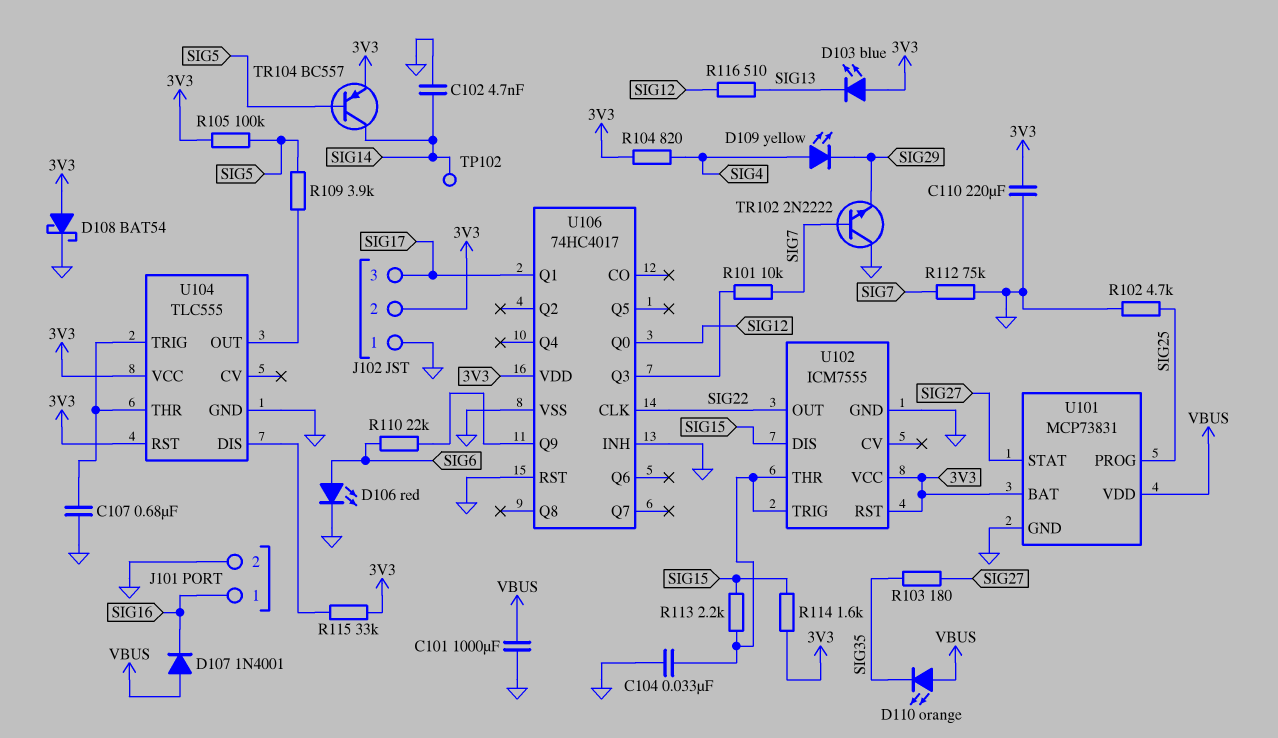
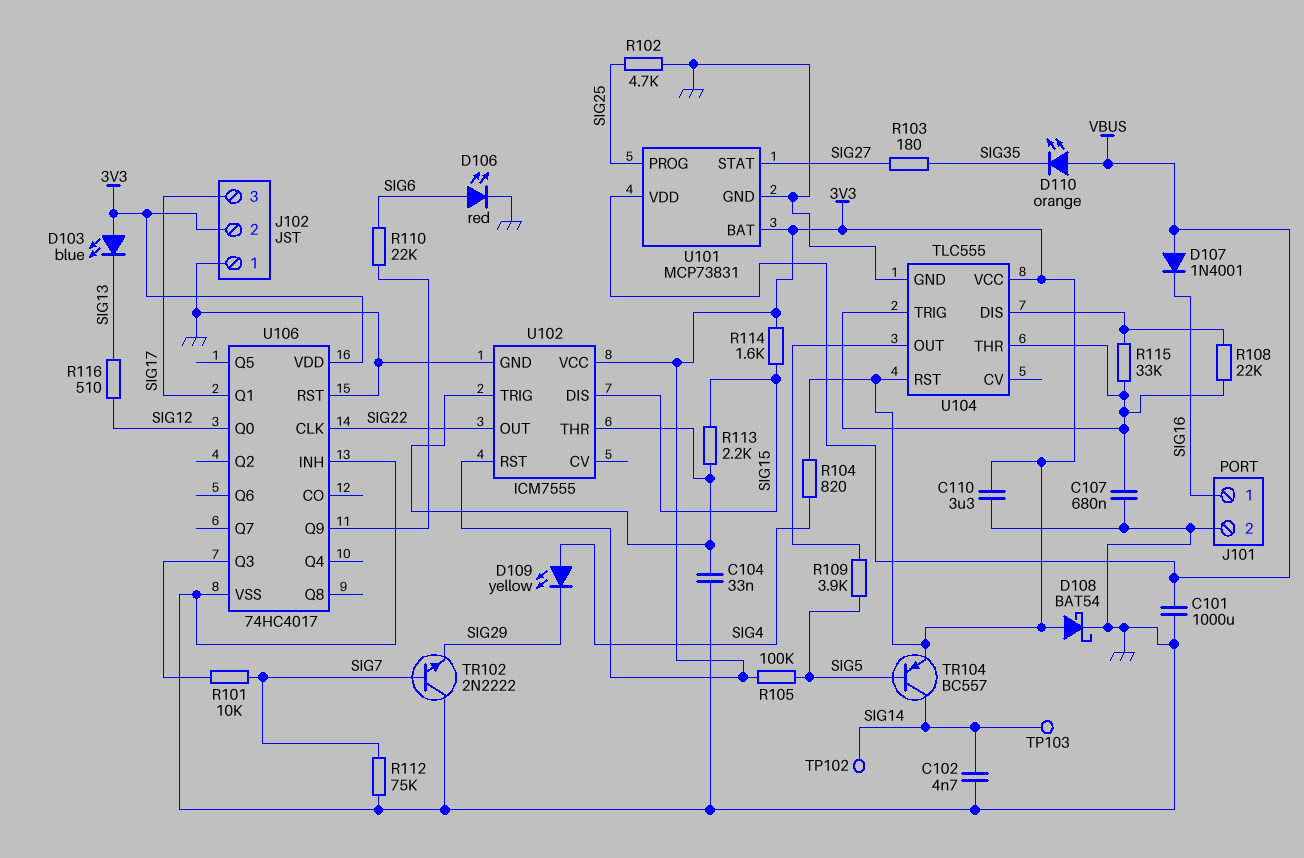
C110: 220uF (3V3, GND) -> 3.3uF (3V3, GND)
R108: none -> 22k (U104/DIS, U104/THR)
R115: 33k (3V3, U104/DIS) -> 33k (U104/DIS, U104/THR)
TP103: none -> test point (SIG14)

